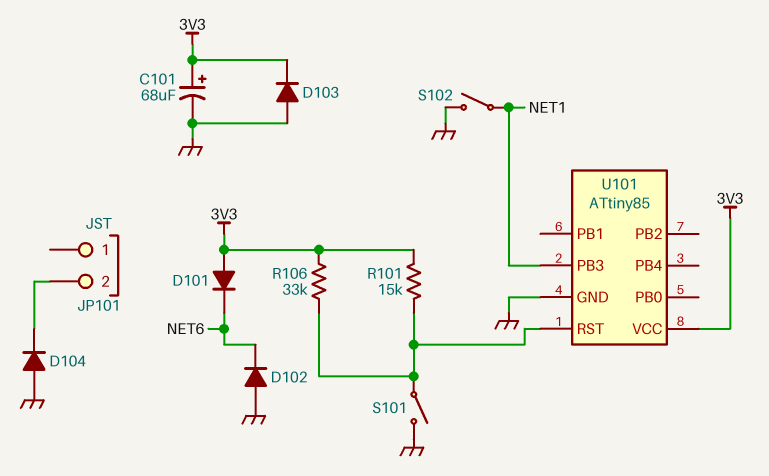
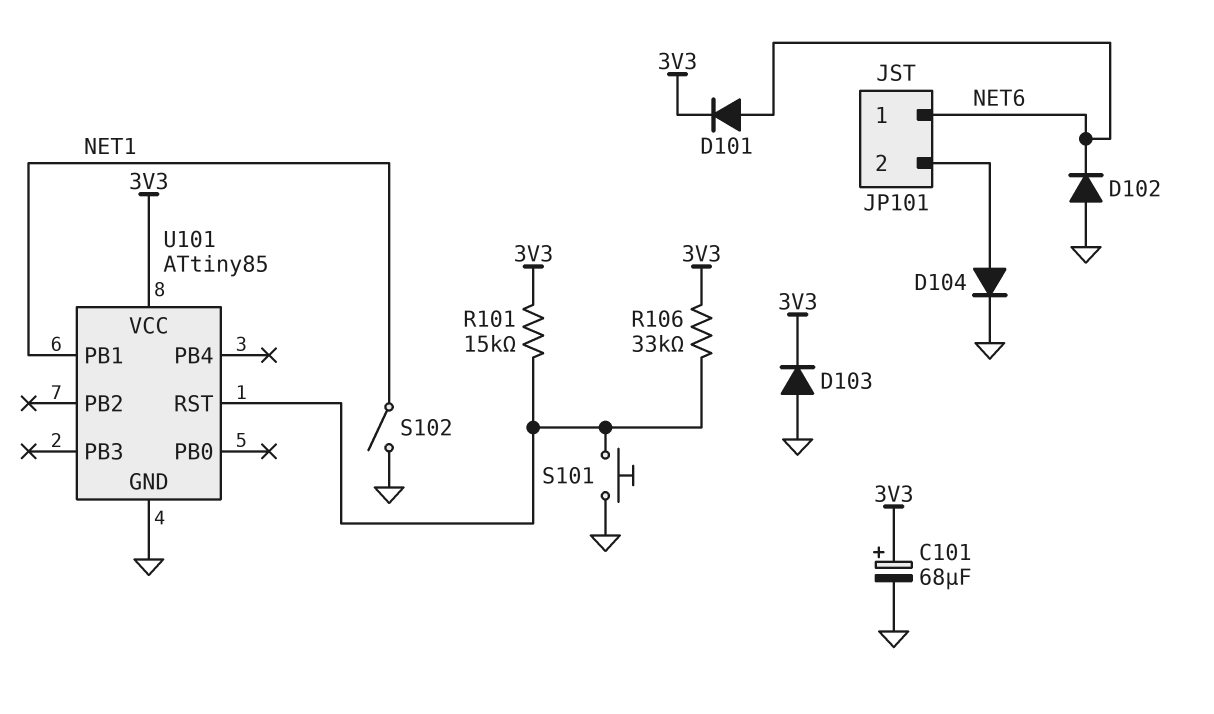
D101: diode (A 3V3, K NET6) -> diode (A NET6, K 3V3)
D104: diode (A GND, K JP101/2) -> diode (A JP101/2, K GND)
JP101 pin 1: none -> NET6
S101: switch (GND, U101/RST) -> button (GND, U101/RST)
U101 pin PB1: none -> NET1
U101 pin PB3: NET1 -> none

